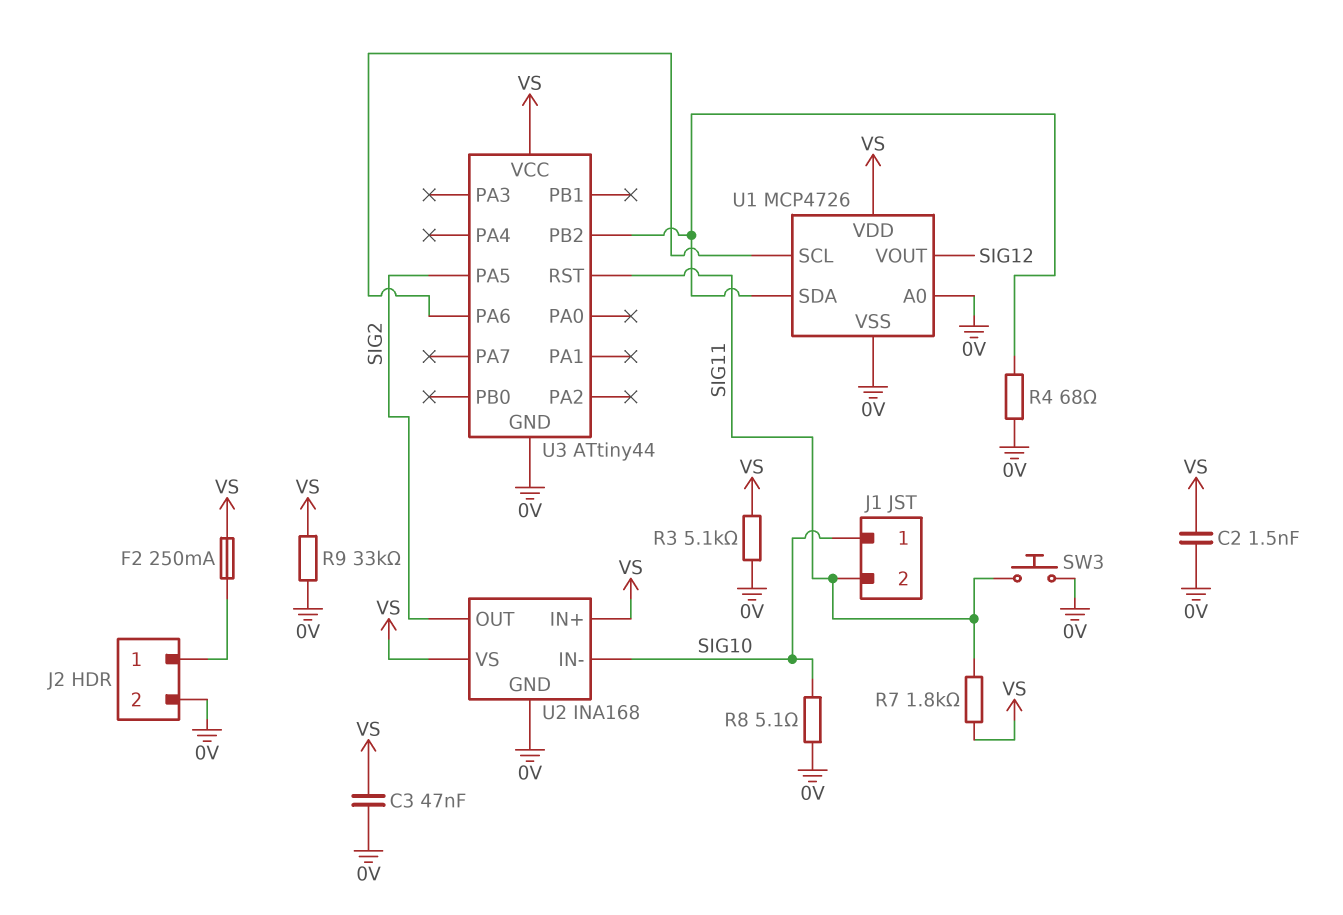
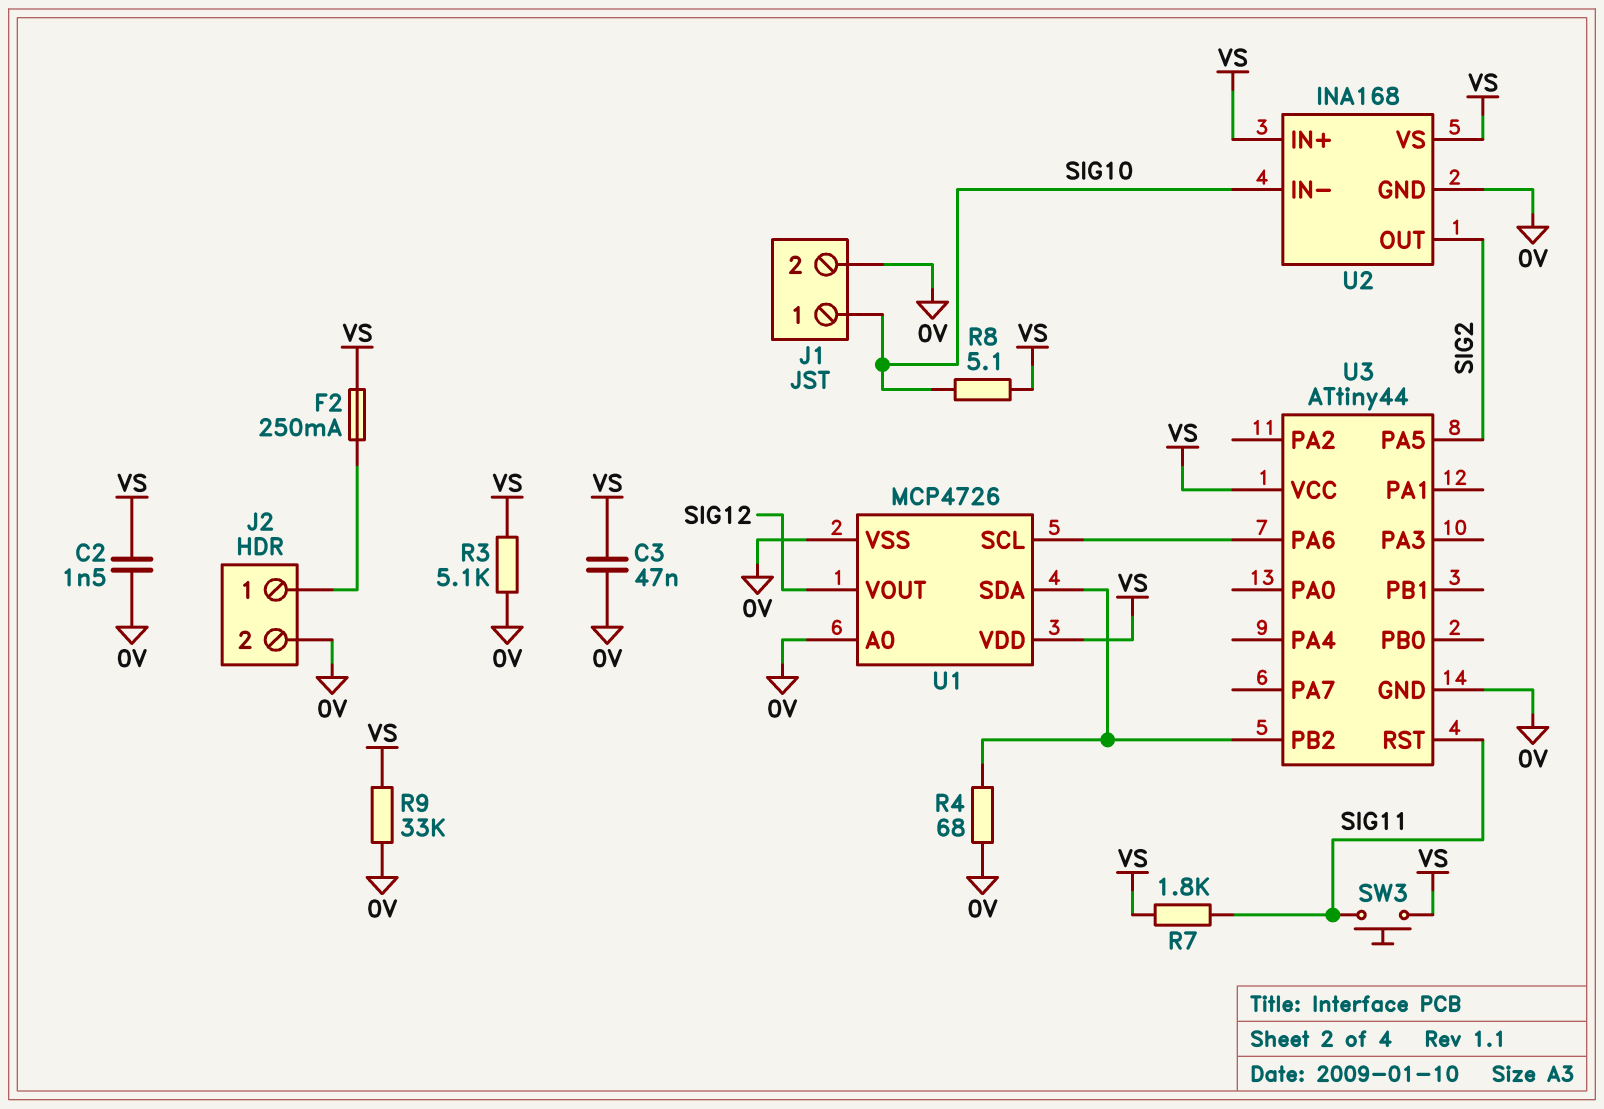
J1 pin 2: SIG11 -> 0V
R8: 5.1 (0V, SIG10) -> 5.1 (SIG10, VS)
SW3: button (0V, SIG11) -> button (SIG11, VS)

